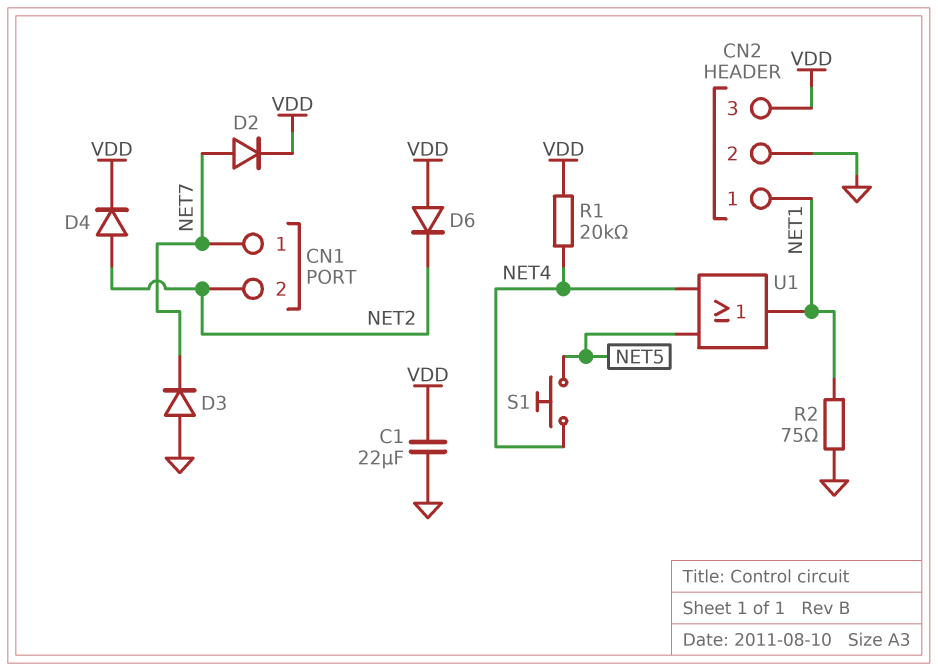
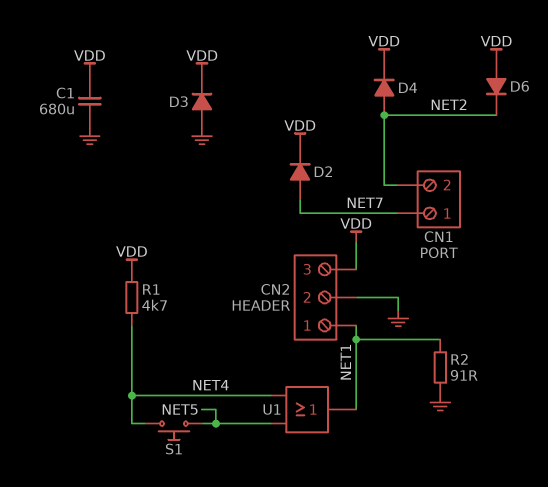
C1: 22uF (GND, VDD) -> 680uF (GND, VDD)
D3: diode (A GND, K NET7) -> diode (A GND, K VDD)
R1: 20k (NET4, VDD) -> 4.7k (NET4, VDD)
R2: 75 (GND, NET1) -> 91 (GND, NET1)

